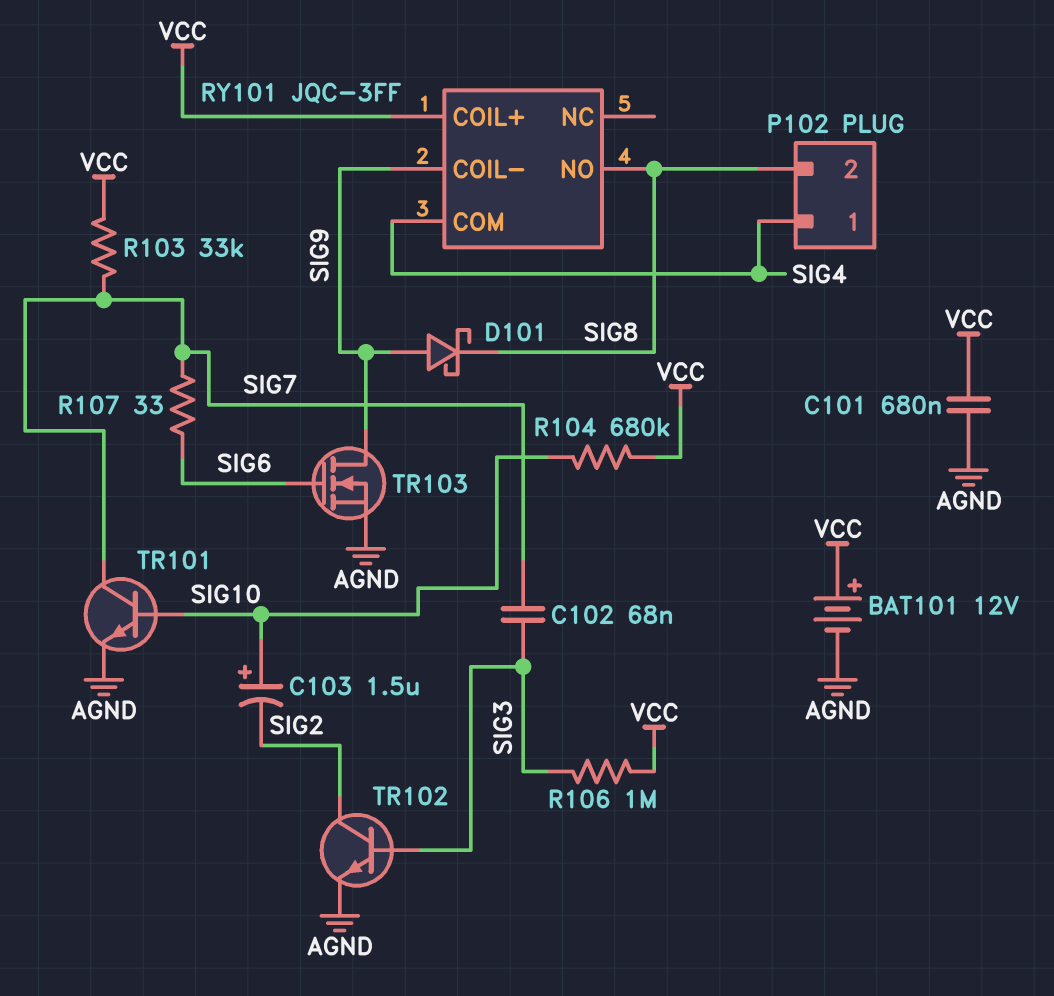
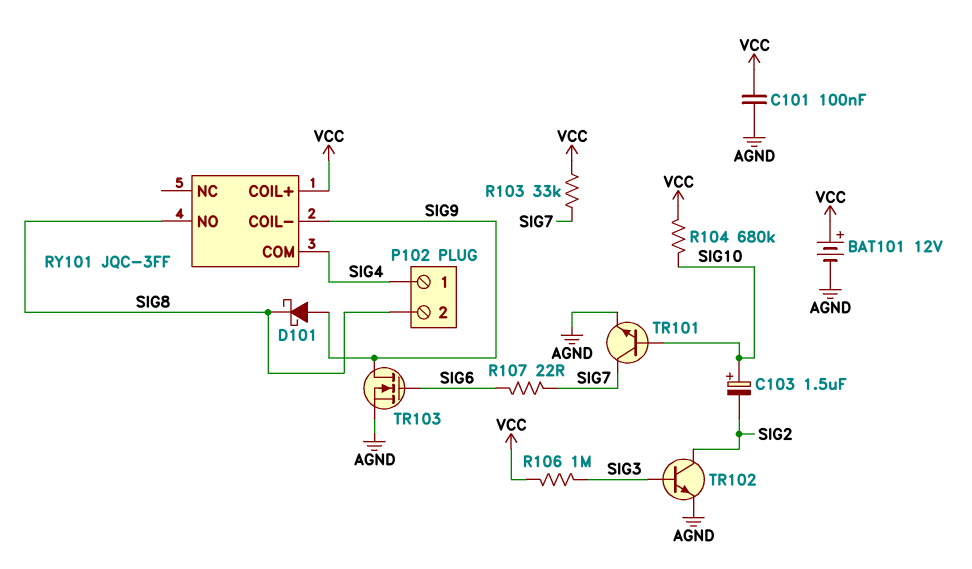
C101: 680nF (AGND, VCC) -> 100nF (AGND, VCC)
C102: 68nF (SIG3, SIG7) -> none
R107: 33 (SIG6, SIG7) -> 22 (SIG6, SIG7)

